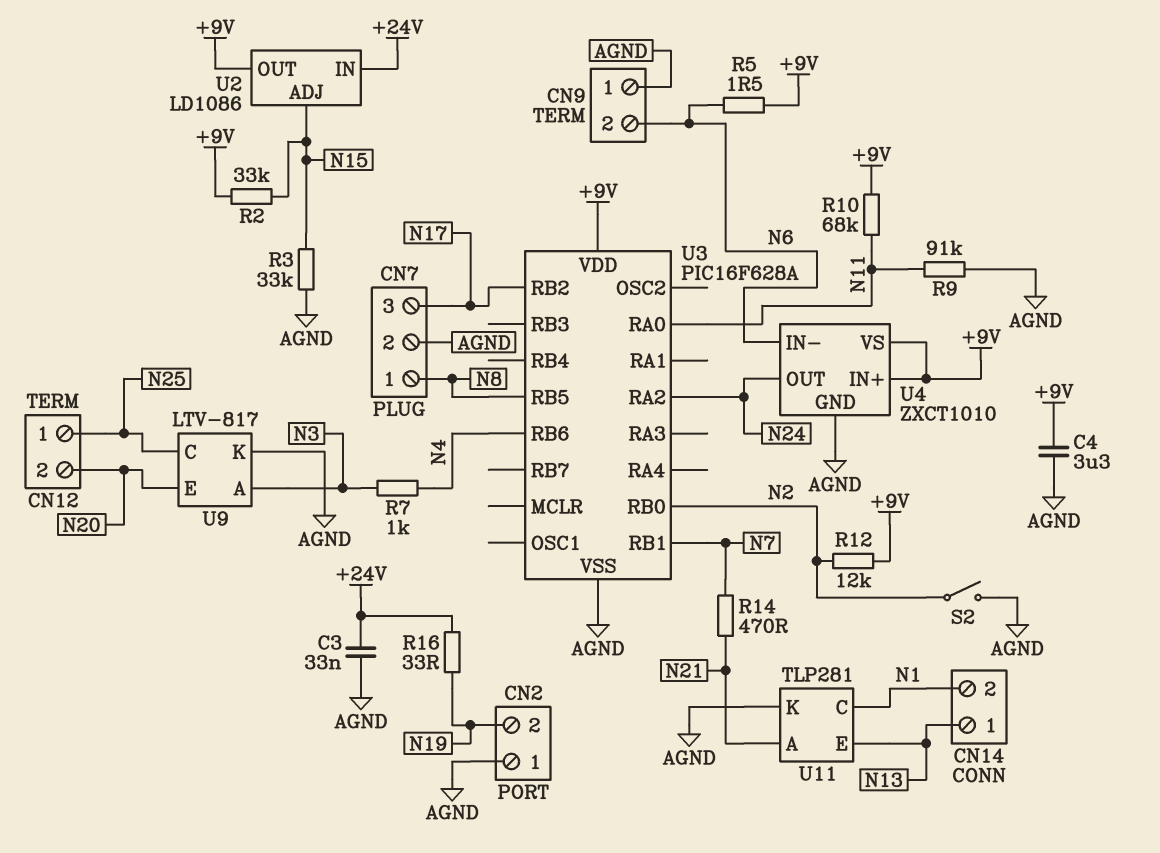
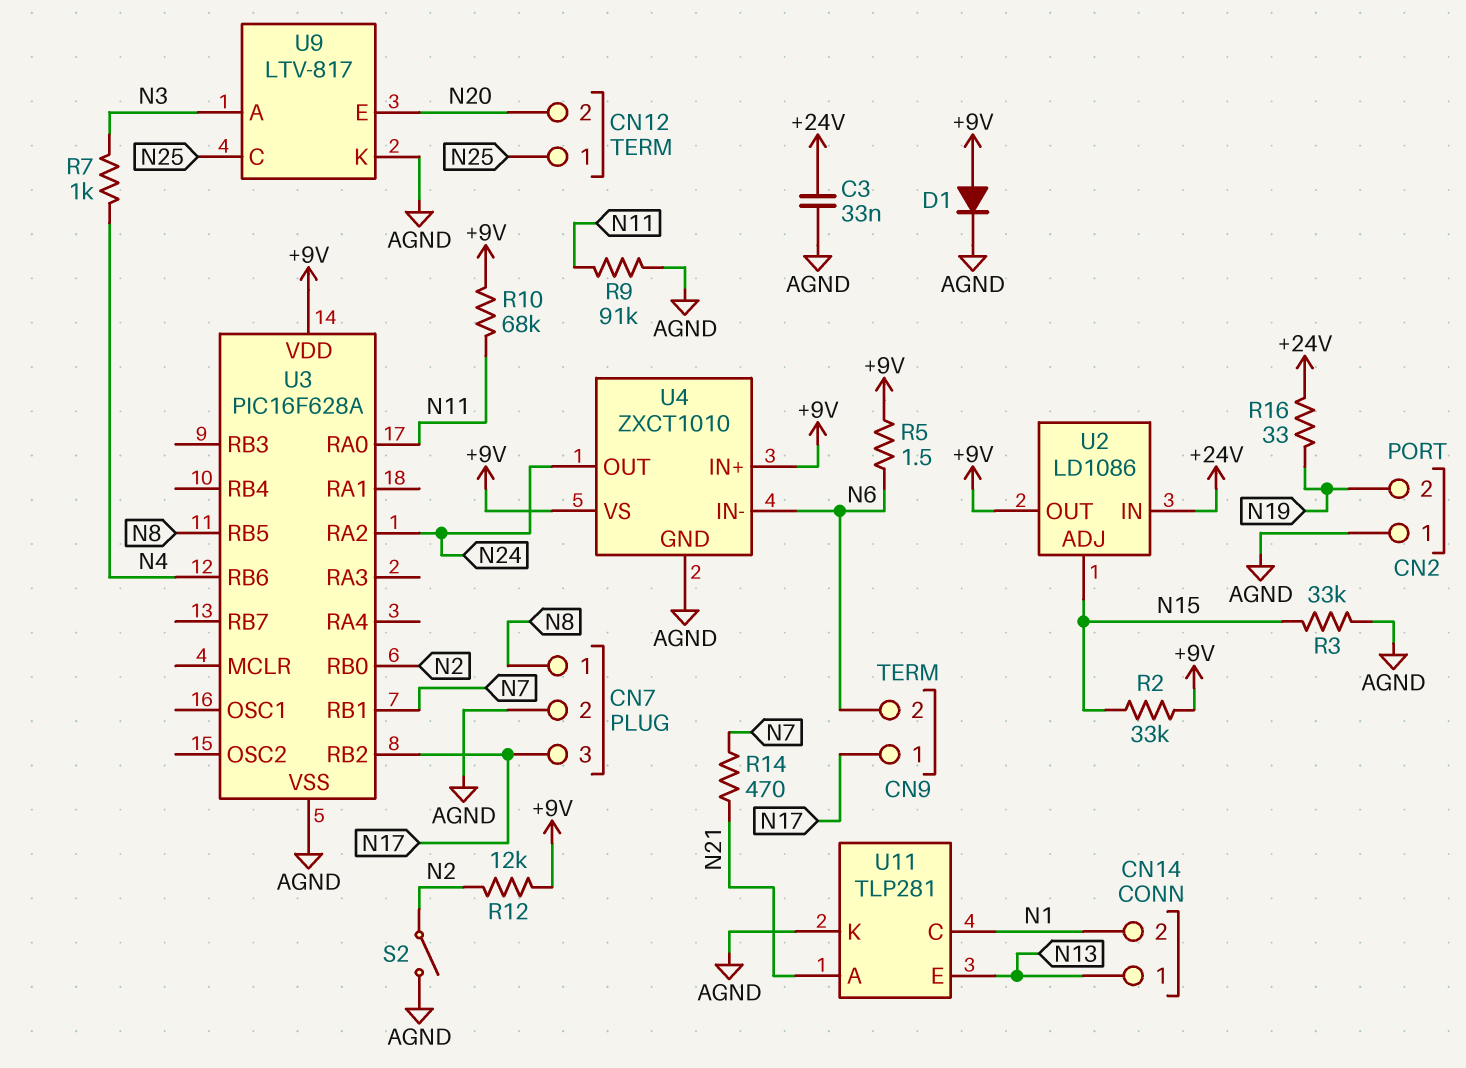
C4: 3.3uF (+9V, AGND) -> none
CN9 pin 1: AGND -> N17
D1: none -> diode (A +9V, K AGND)

